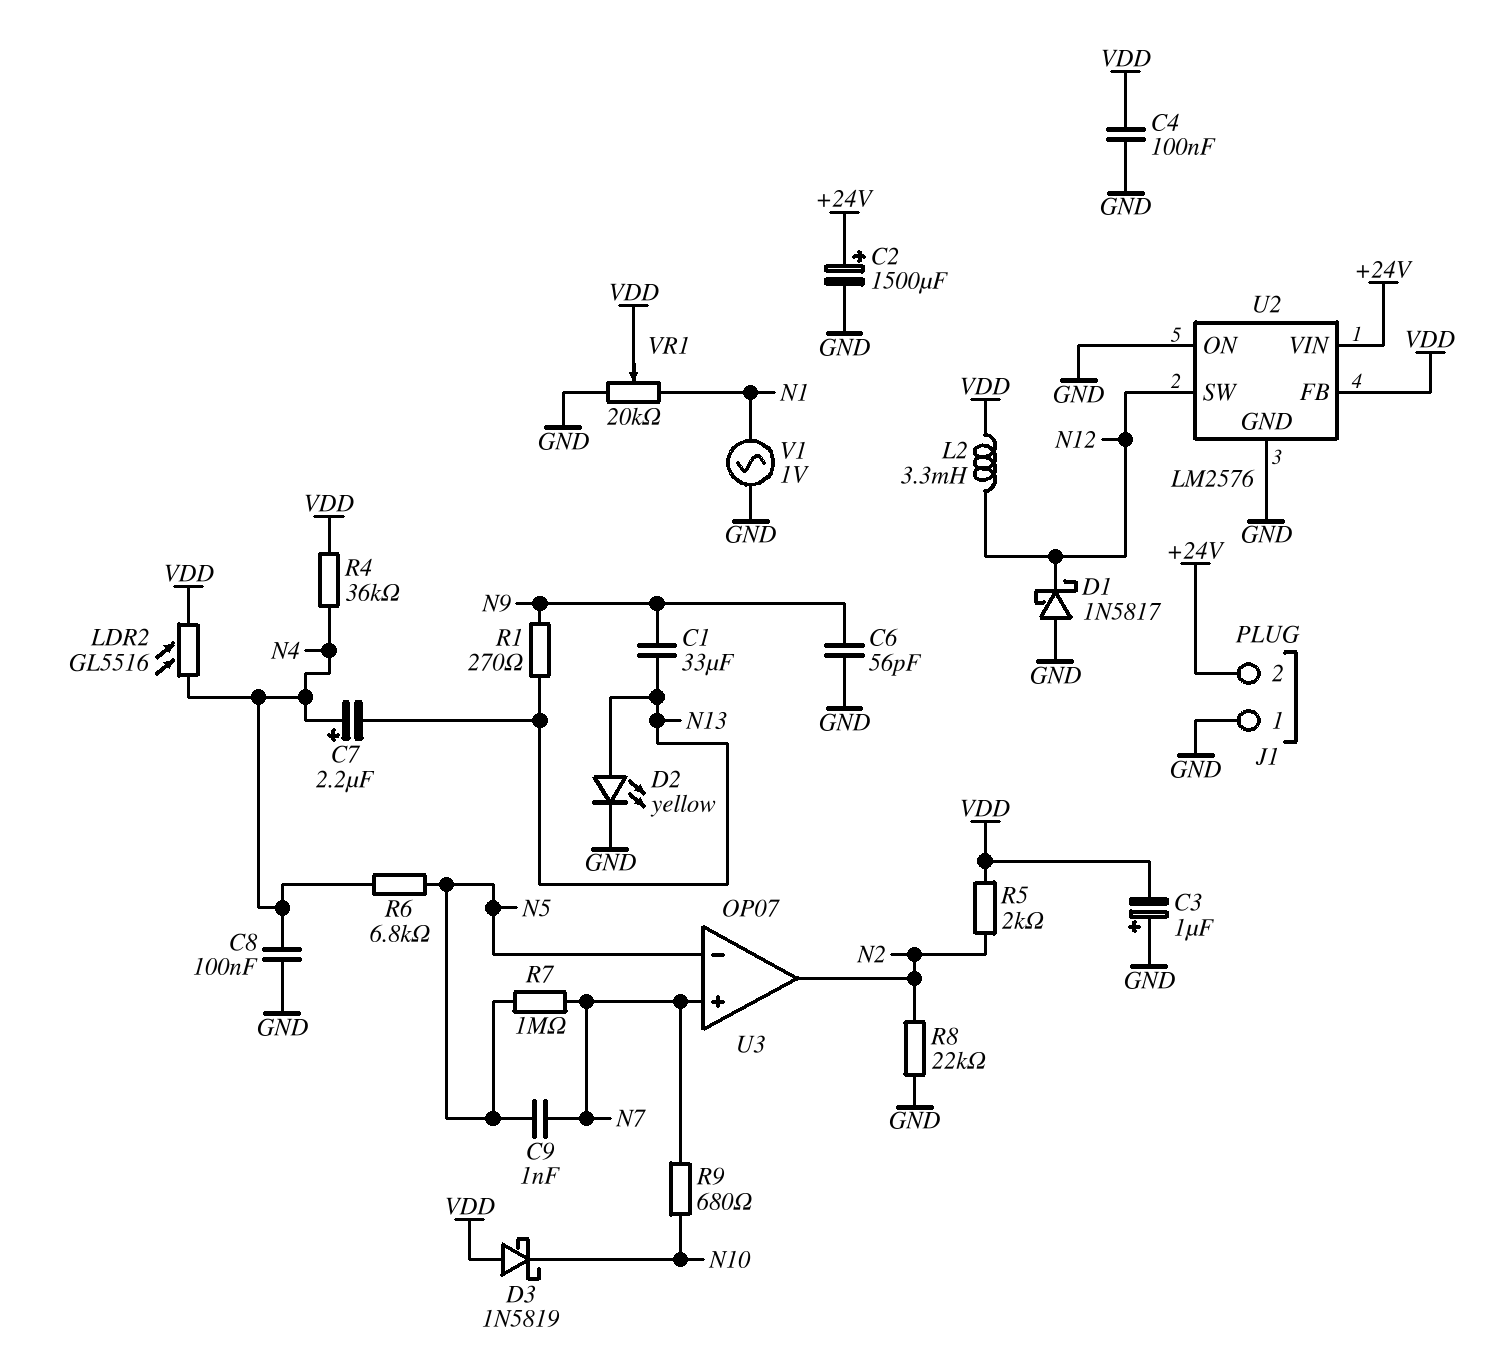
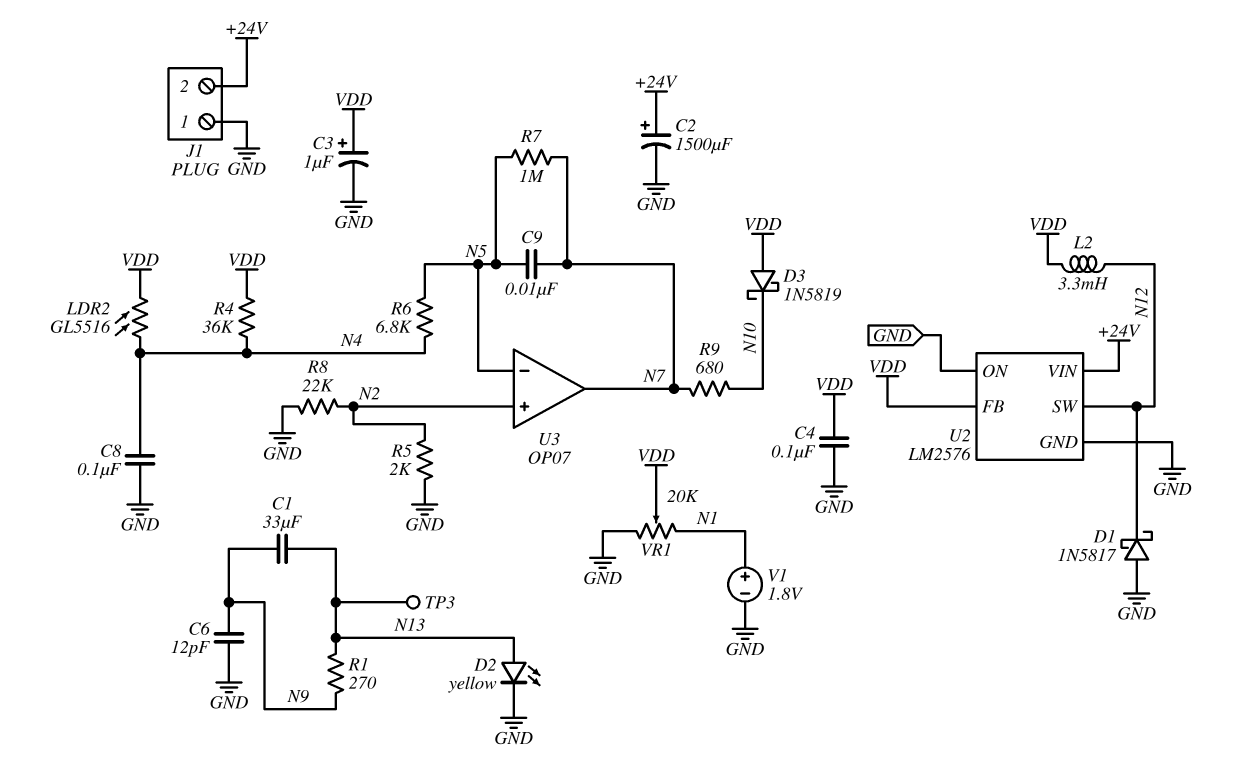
C3: 1uF (plus GND, minus VDD) -> 1uF (plus VDD, minus GND)
C6: 56pF (GND, N9) -> 12pF (GND, N9)
C7: 2.2uF (plus N4, minus N13) -> none
C9: 1nF (N5, N7) -> 10nF (N5, N7)
R5: 2k (N2, VDD) -> 2k (GND, N2)
TP3: none -> test point (N13)
U3 pin in+: N7 -> N2
U3 pin out: N2 -> N7
V1: AC 1V (GND, N1) -> 1.8V (plus N1, minus GND)

